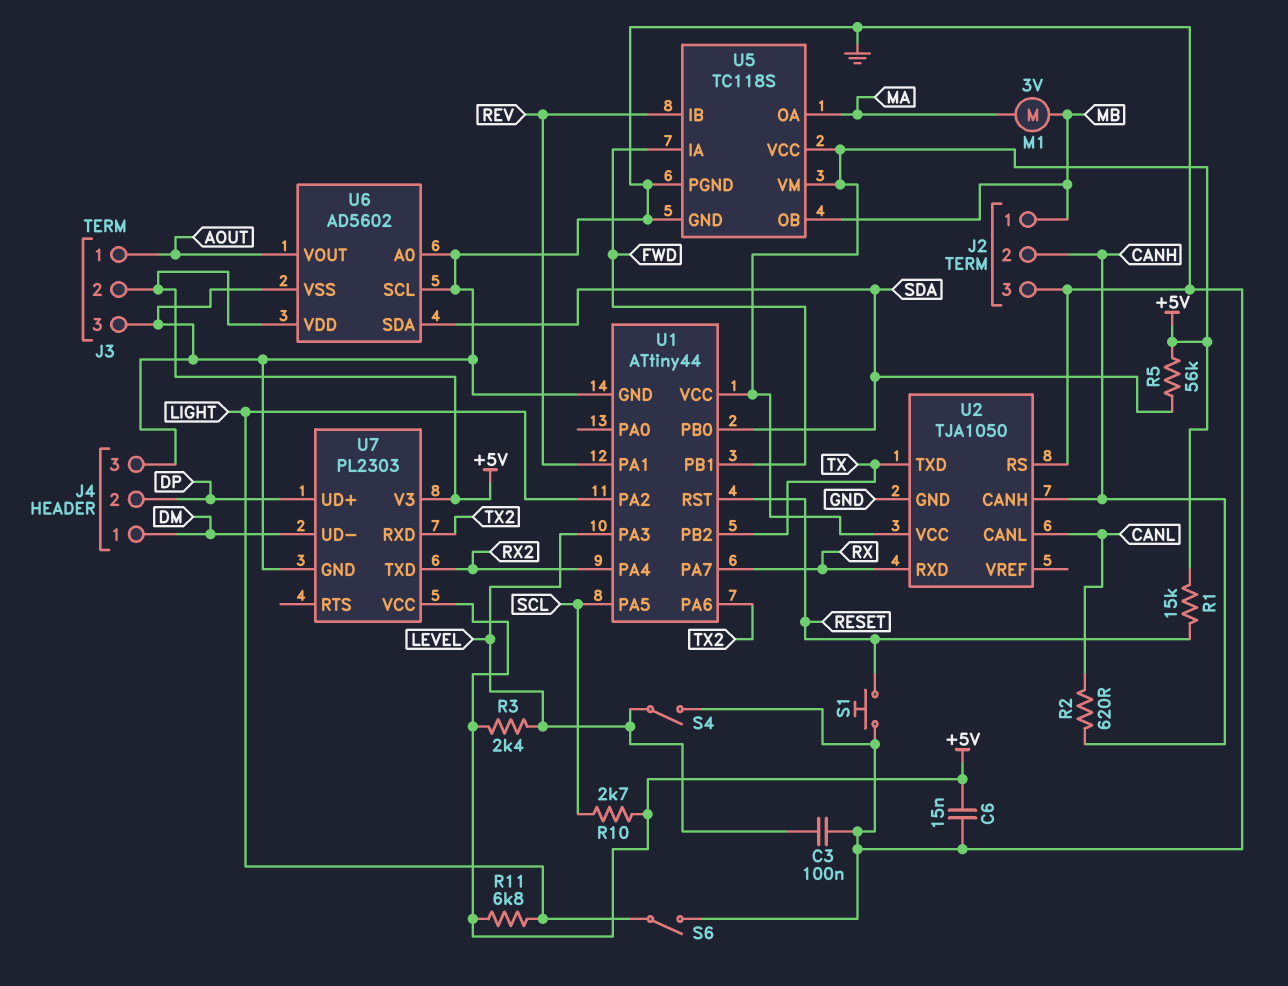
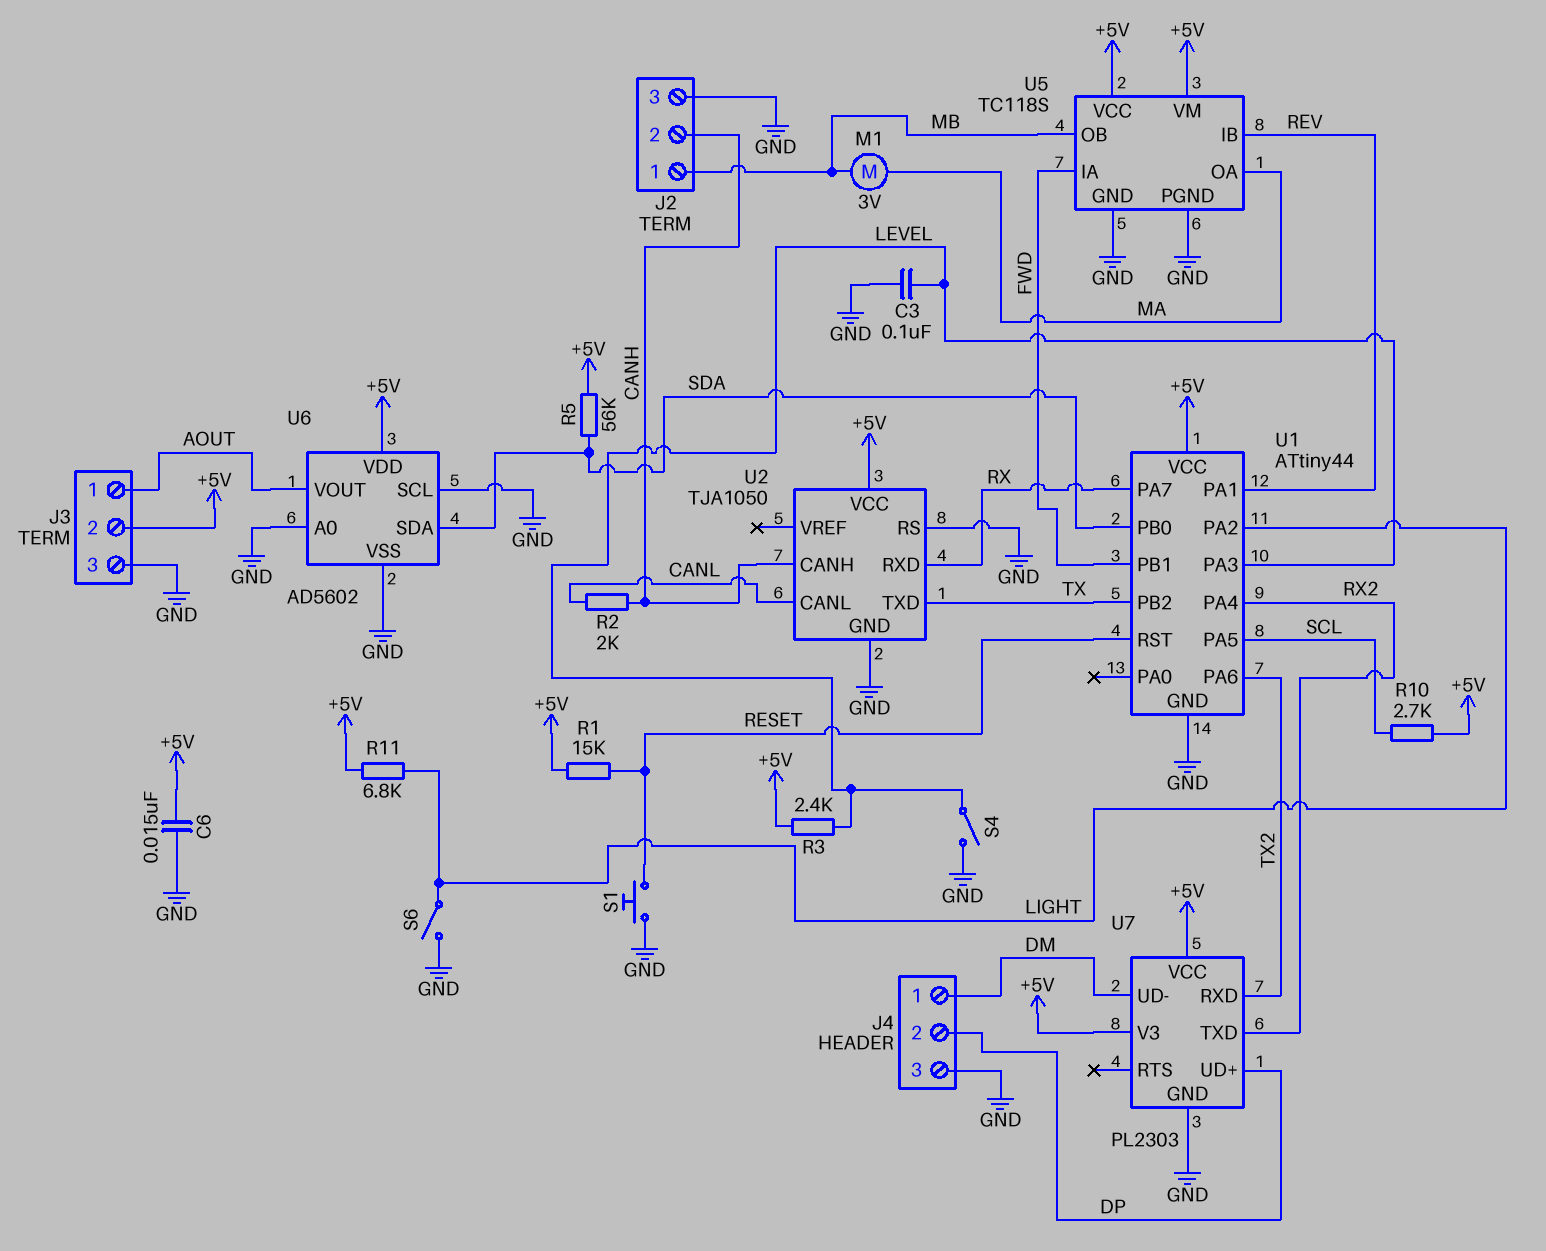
R2: 620 (CANH, CANL) -> 2k (CANH, CANL)

